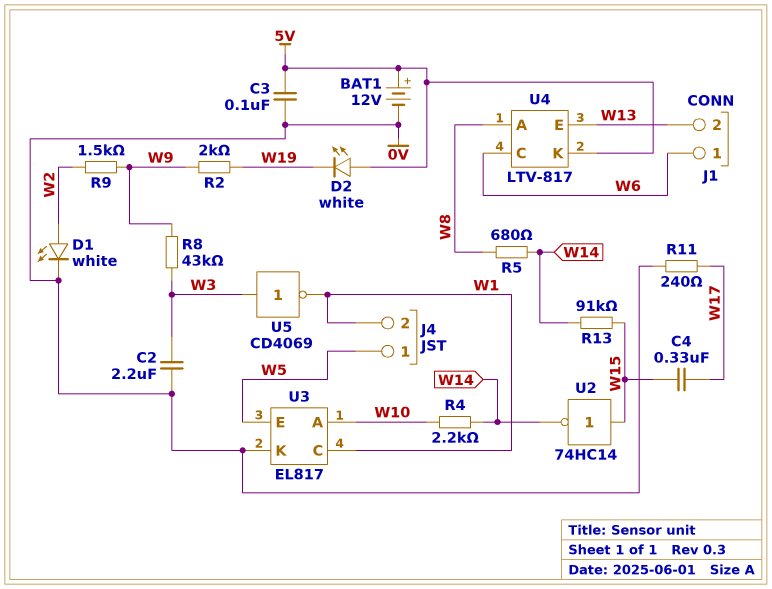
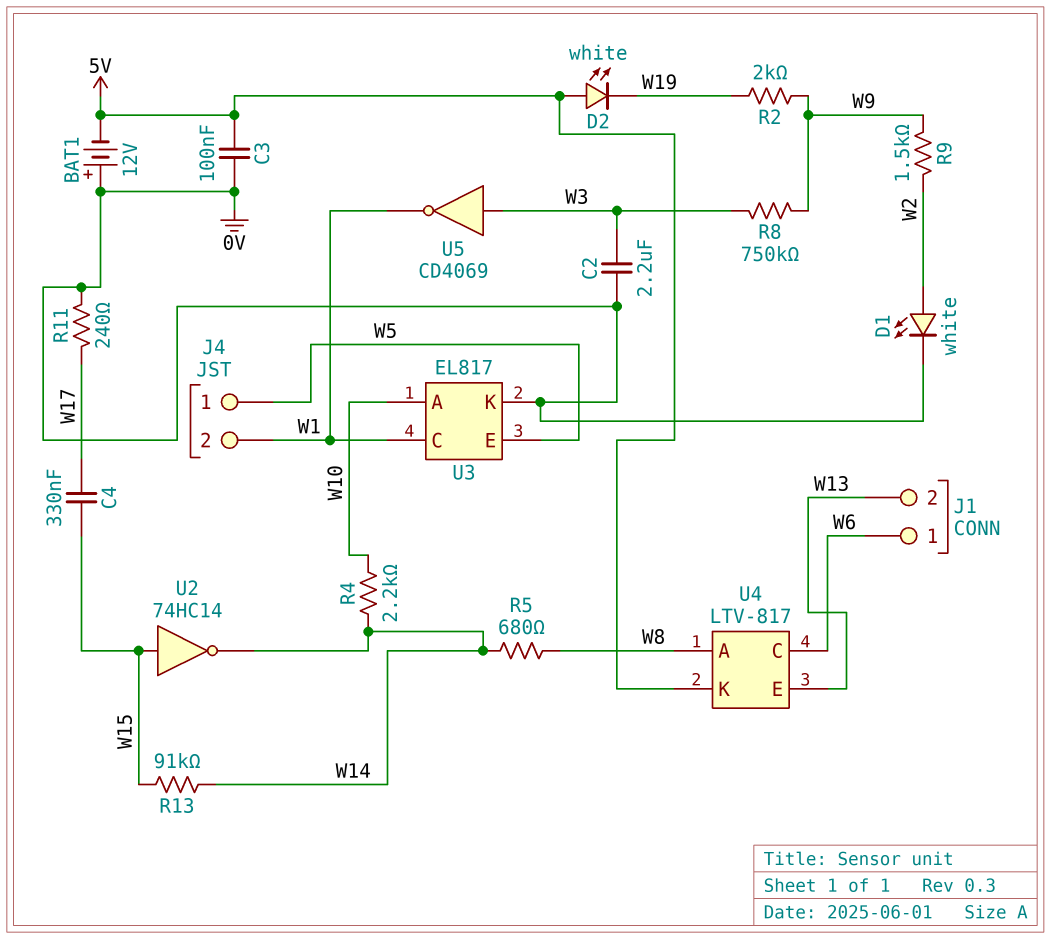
BAT1: 12V (plus 5V, minus 0V) -> 12V (plus 0V, minus 5V)
R8: 43k (W3, W9) -> 750k (W3, W9)

